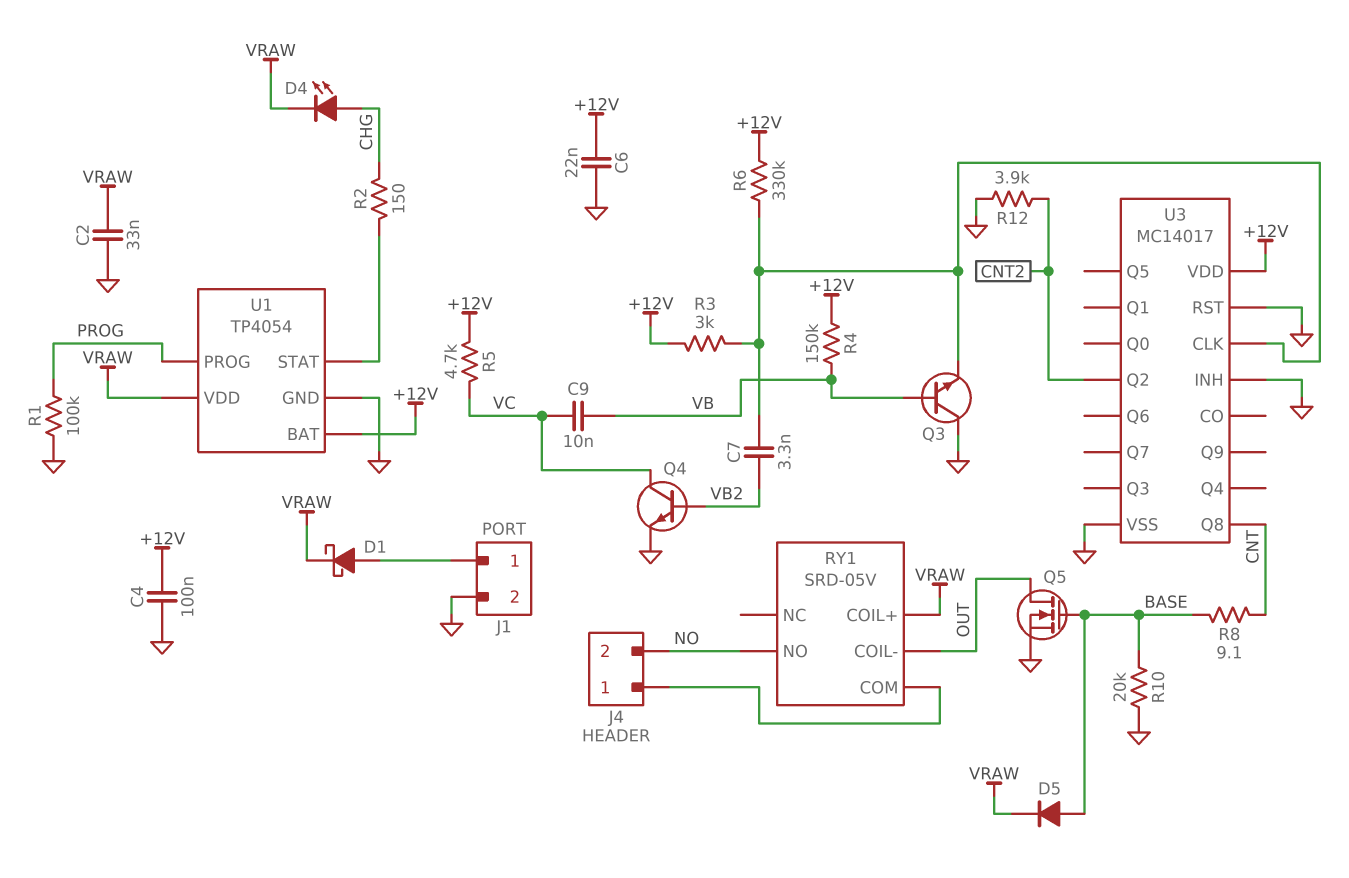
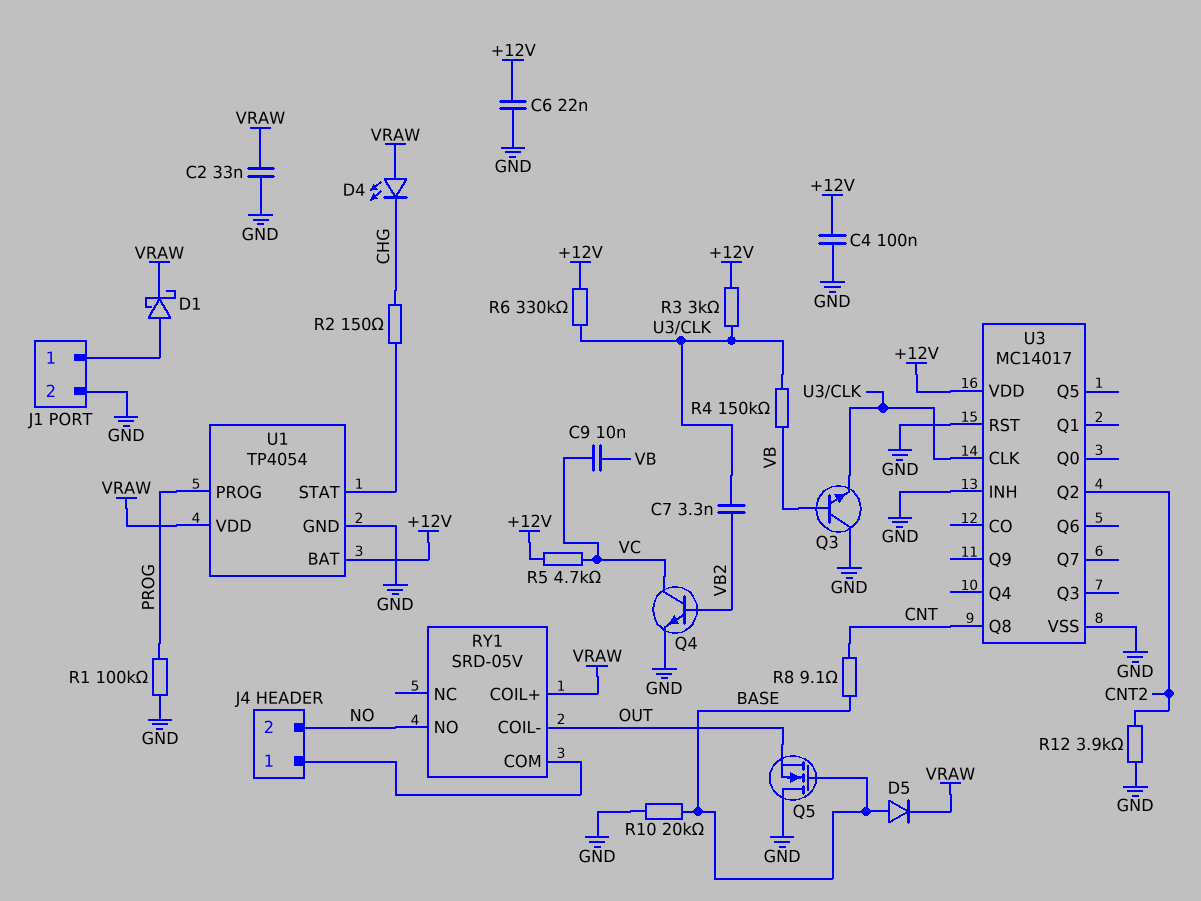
D4: LED (A CHG, K VRAW) -> LED (A VRAW, K CHG)
Q5: NMOS (G BASE, D OUT, S GND) -> NMOS (G BASE, D GND, S OUT)
R4: 150k (+12V, VB) -> 150k (U3/CLK, VB)

